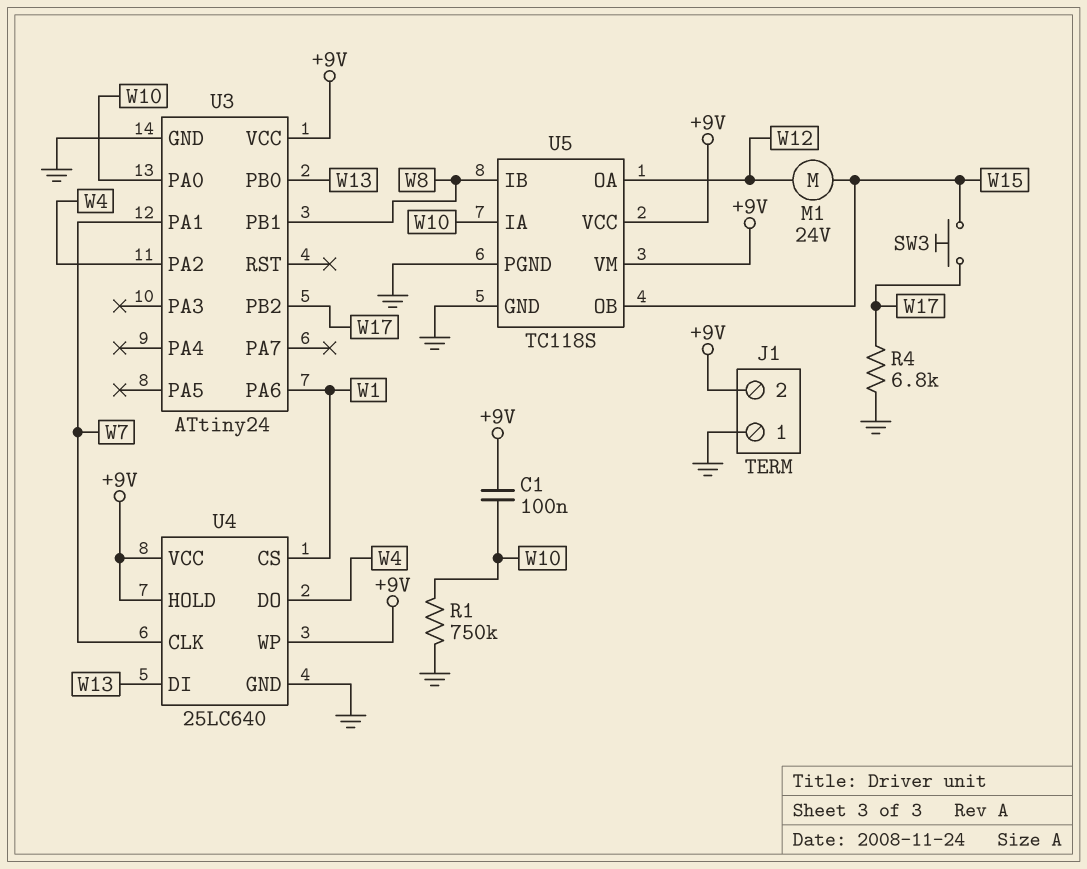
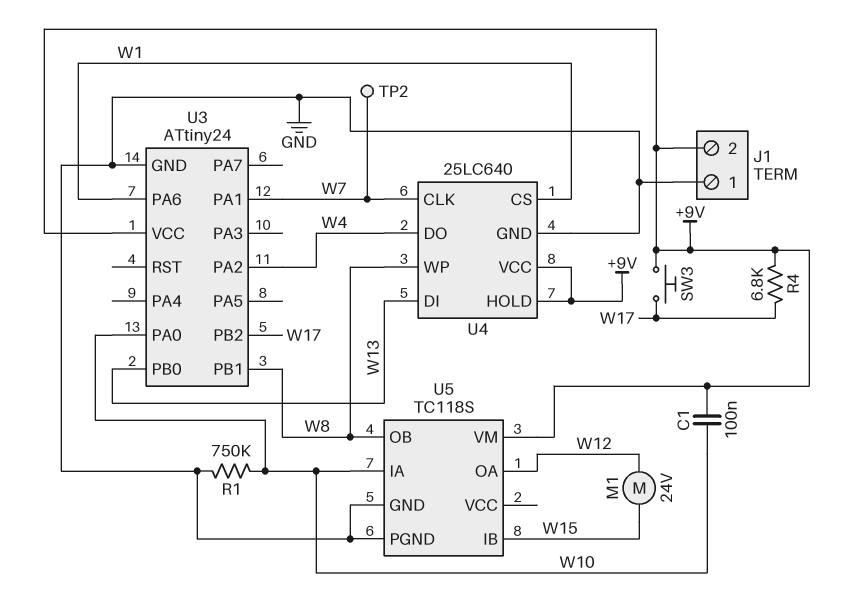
R4: 6.8k (GND, W17) -> 6.8k (+9V, W17)
SW3: button (W15, W17) -> button (+9V, W17)
TP2: none -> test point (W7)
U4 pin WP: +9V -> W8
U5 pin IB: W8 -> W15
U5 pin OB: W15 -> W8
U5 pin VCC: +9V -> none

